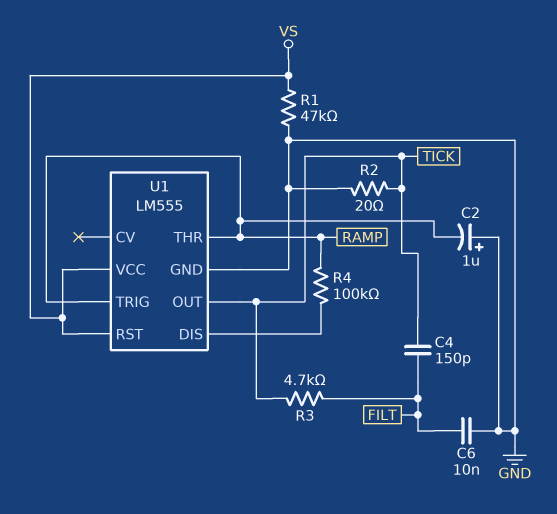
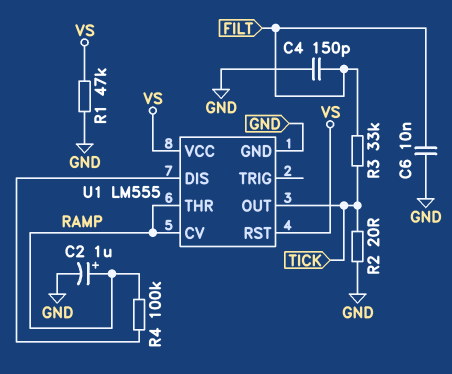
C2: 1uF (plus GND, minus RAMP) -> 1uF (plus RAMP, minus GND)
C4: 150pF (FILT, TICK) -> 150pF (FILT, GND)
R3: 4.7k (FILT, TICK) -> 33k (FILT, TICK)
U1 pin CV: none -> RAMP
U1 pin TRIG: RAMP -> none

